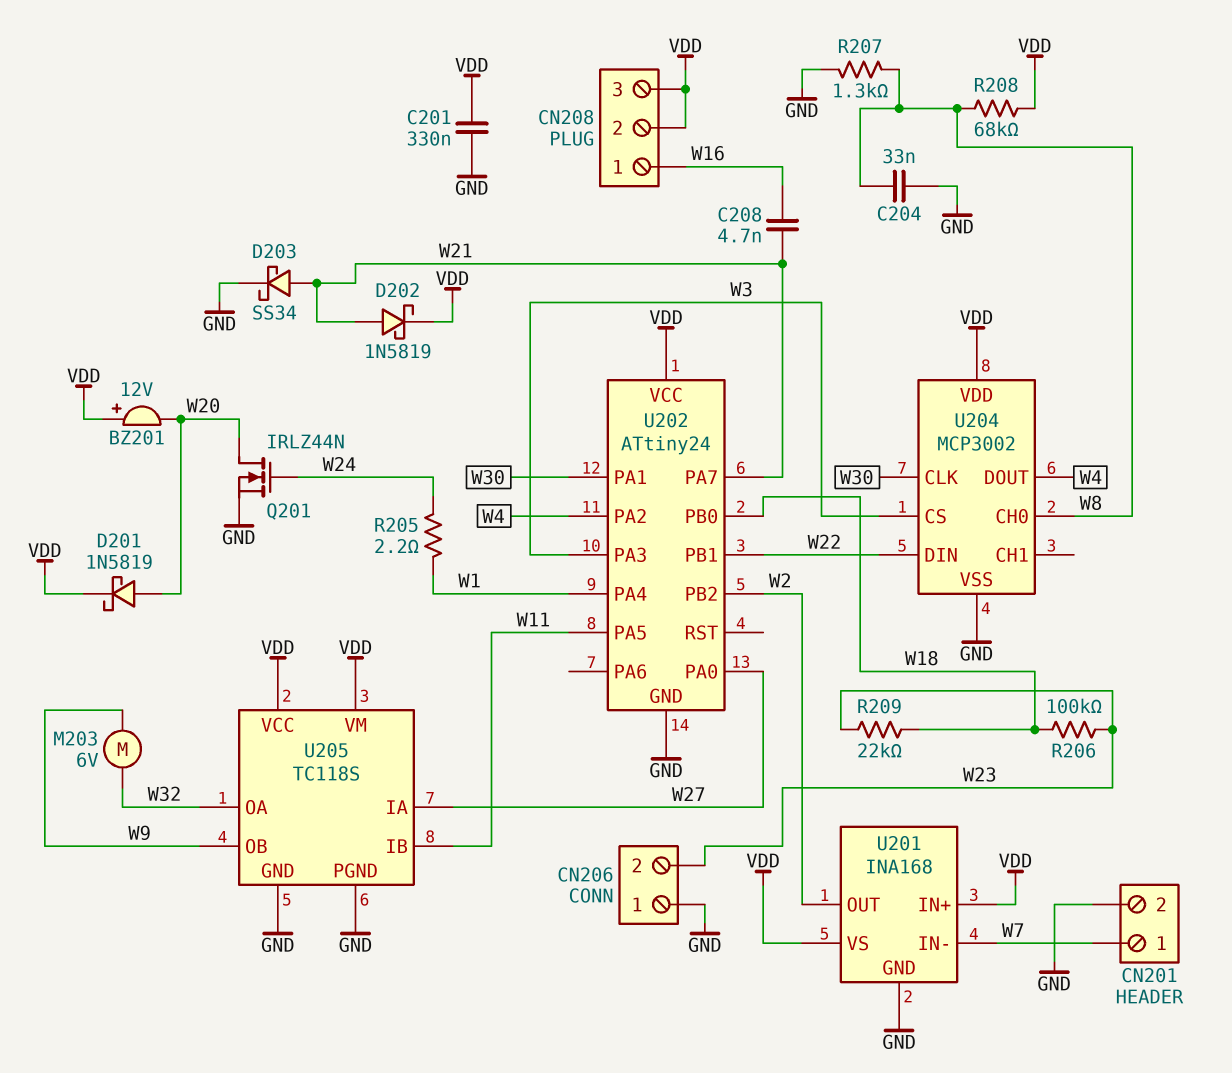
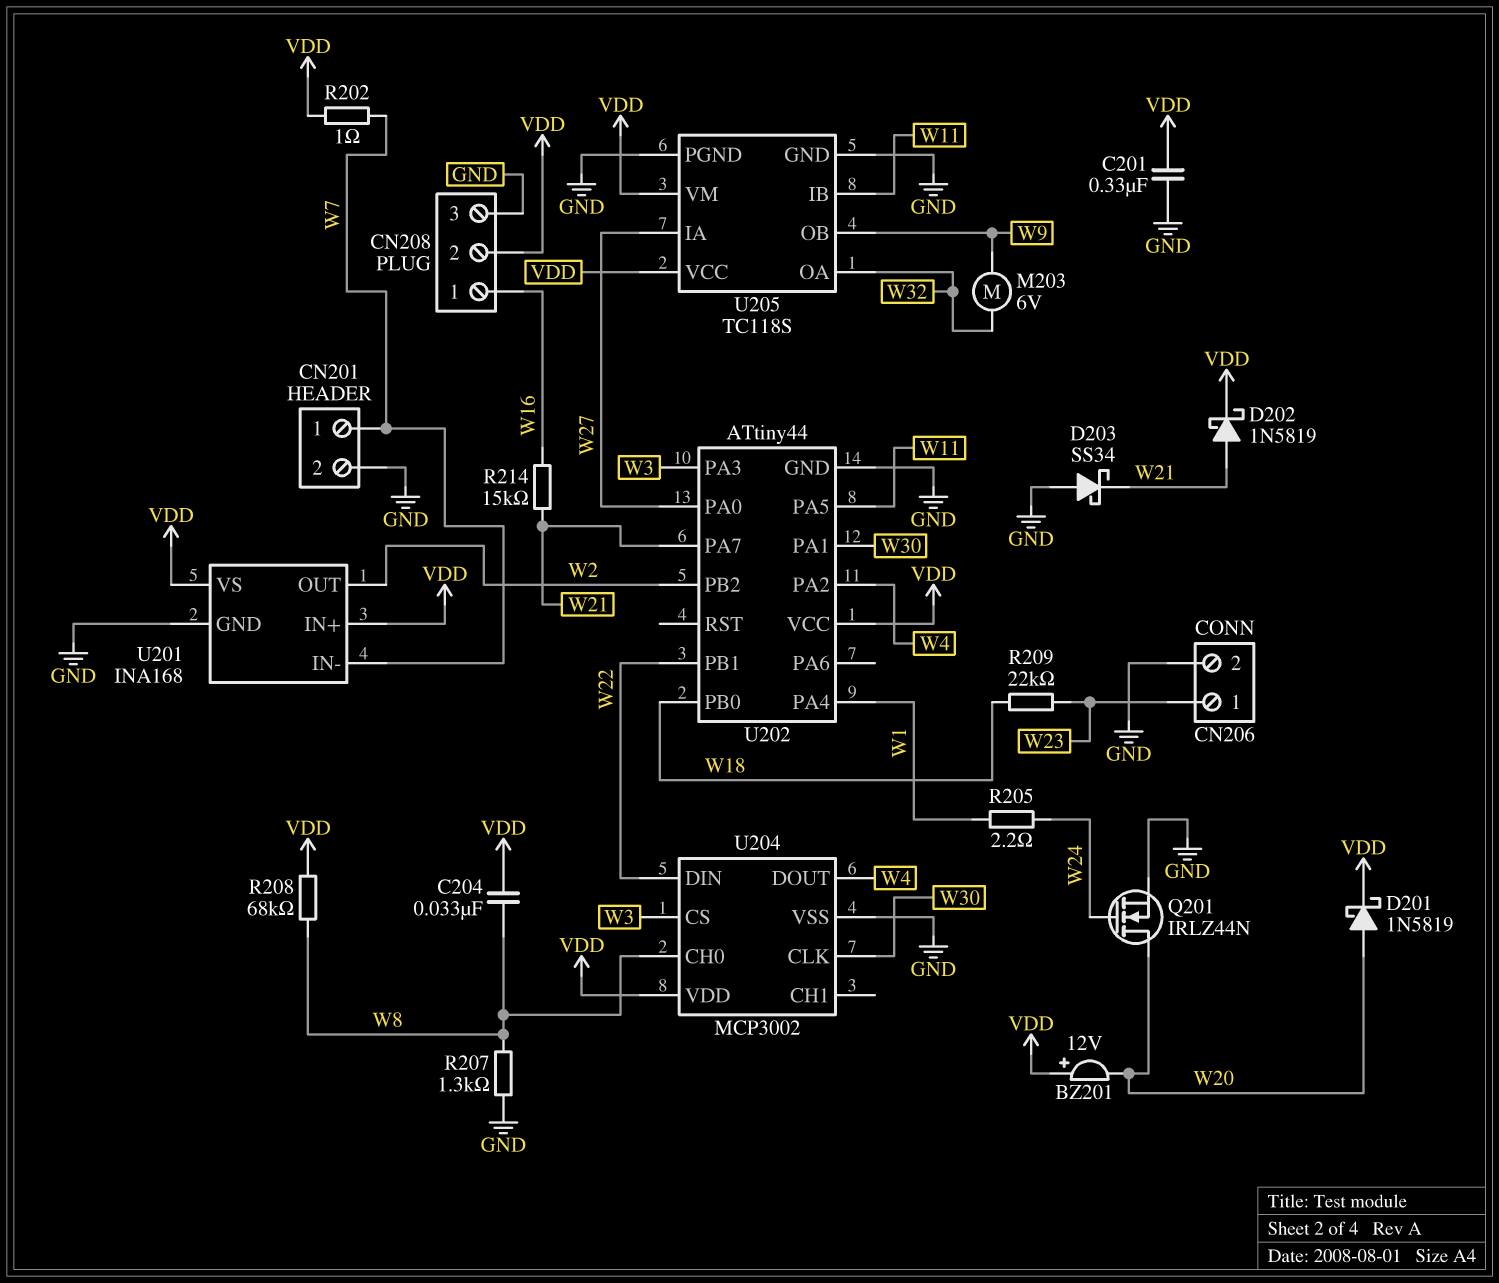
C204: 33nF (GND, W8) -> 33nF (VDD, W8)
C208: 4.7nF (W16, W21) -> none
CN206 pin 1: GND -> W23
CN206 pin 2: W23 -> GND
CN208 pin 3: VDD -> GND
D203: schottky SS34 (A W21, K GND) -> schottky SS34 (A GND, K W21)
R202: none -> 1 (VDD, W7)
R206: 100k (W18, W23) -> none
R214: none -> 15k (W16, W21)
U202: ATtiny24 -> ATtiny44

